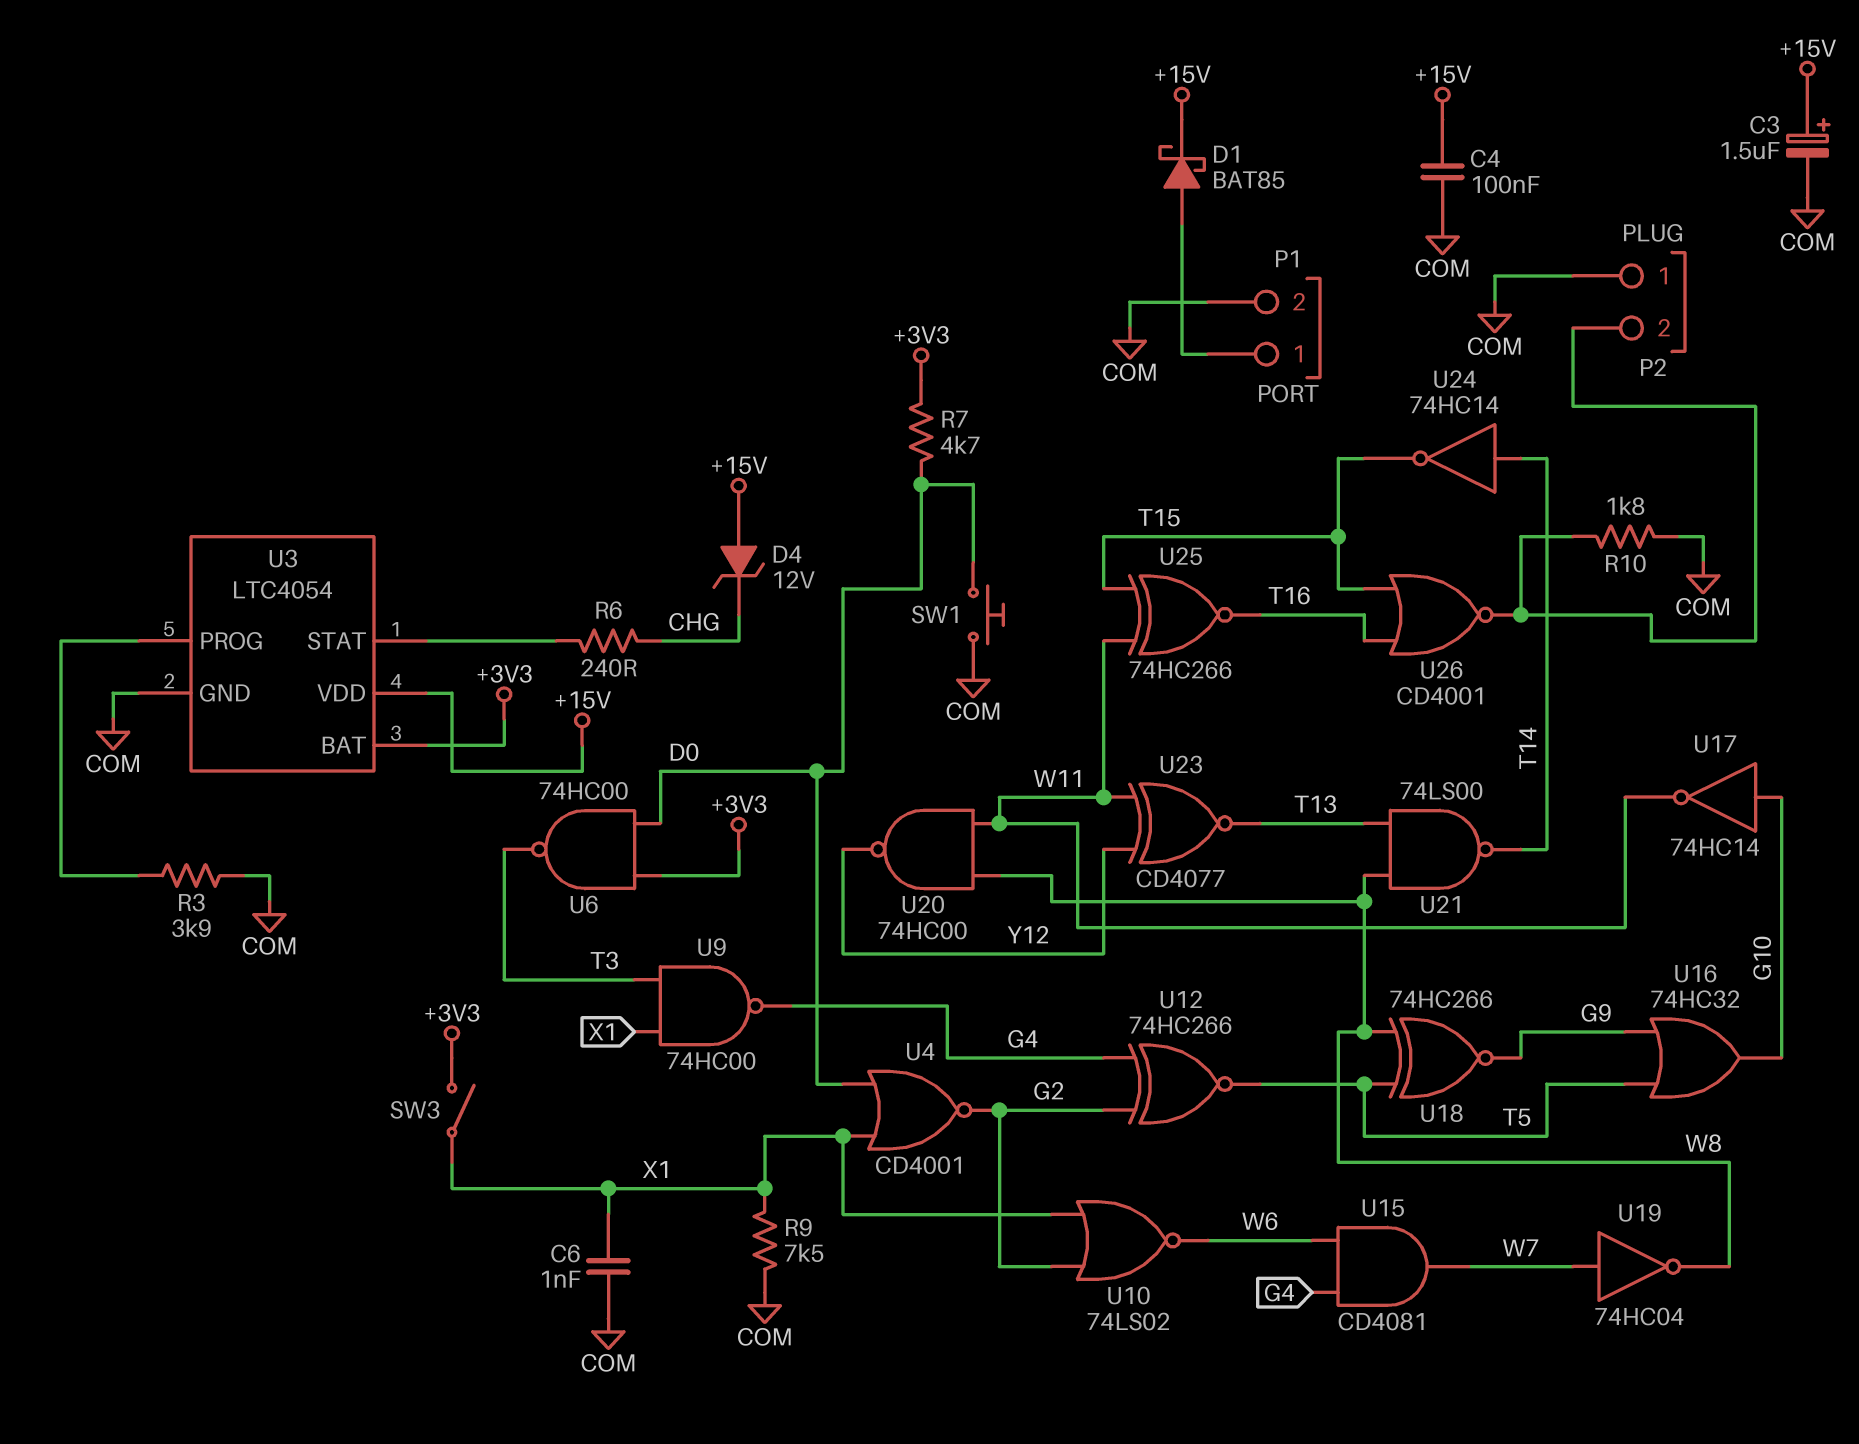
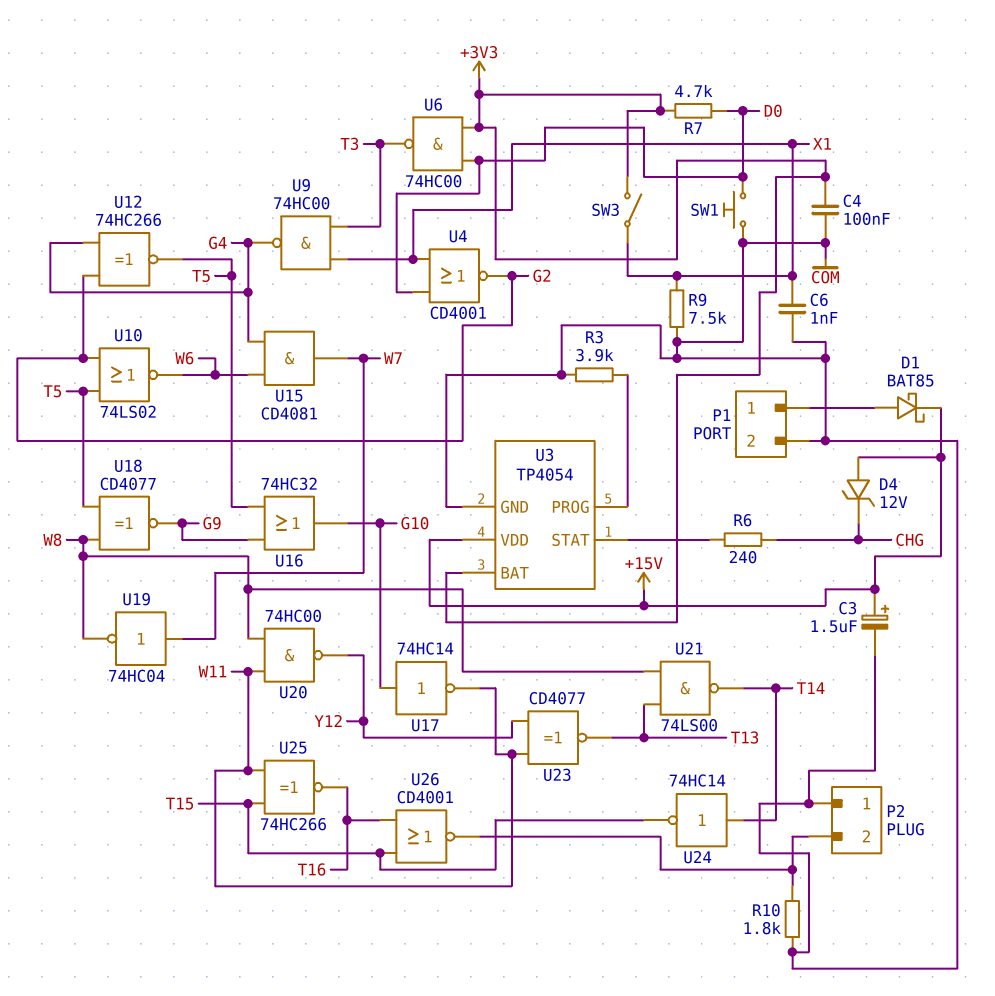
C4: 100nF (+15V, COM) -> 100nF (+3V3, COM)
U3: LTC4054 -> TP4054
U10: NOR 74LS02 (in G2, in X1, out W6) -> NOR 74LS02 (in G2, in T5, out W6)
U18: XNOR 74HC266 (in T5, in W8, out G9) -> XNOR CD4077 (in T5, in W8, out G9)

